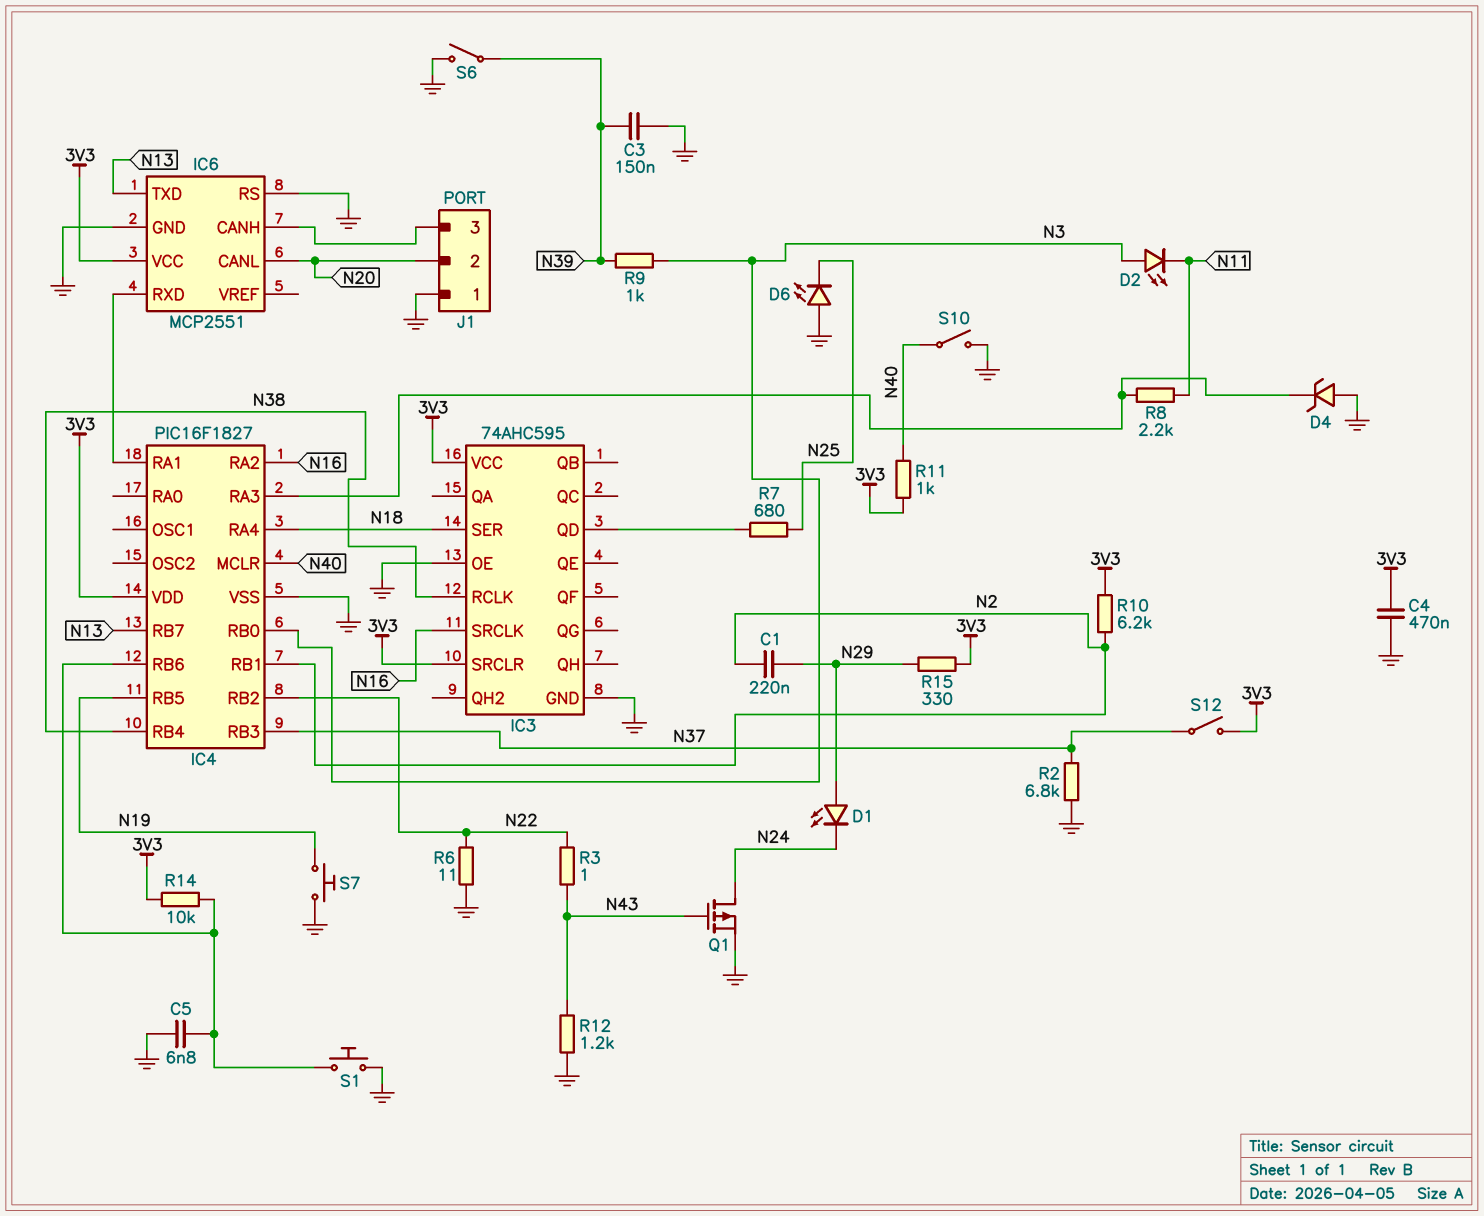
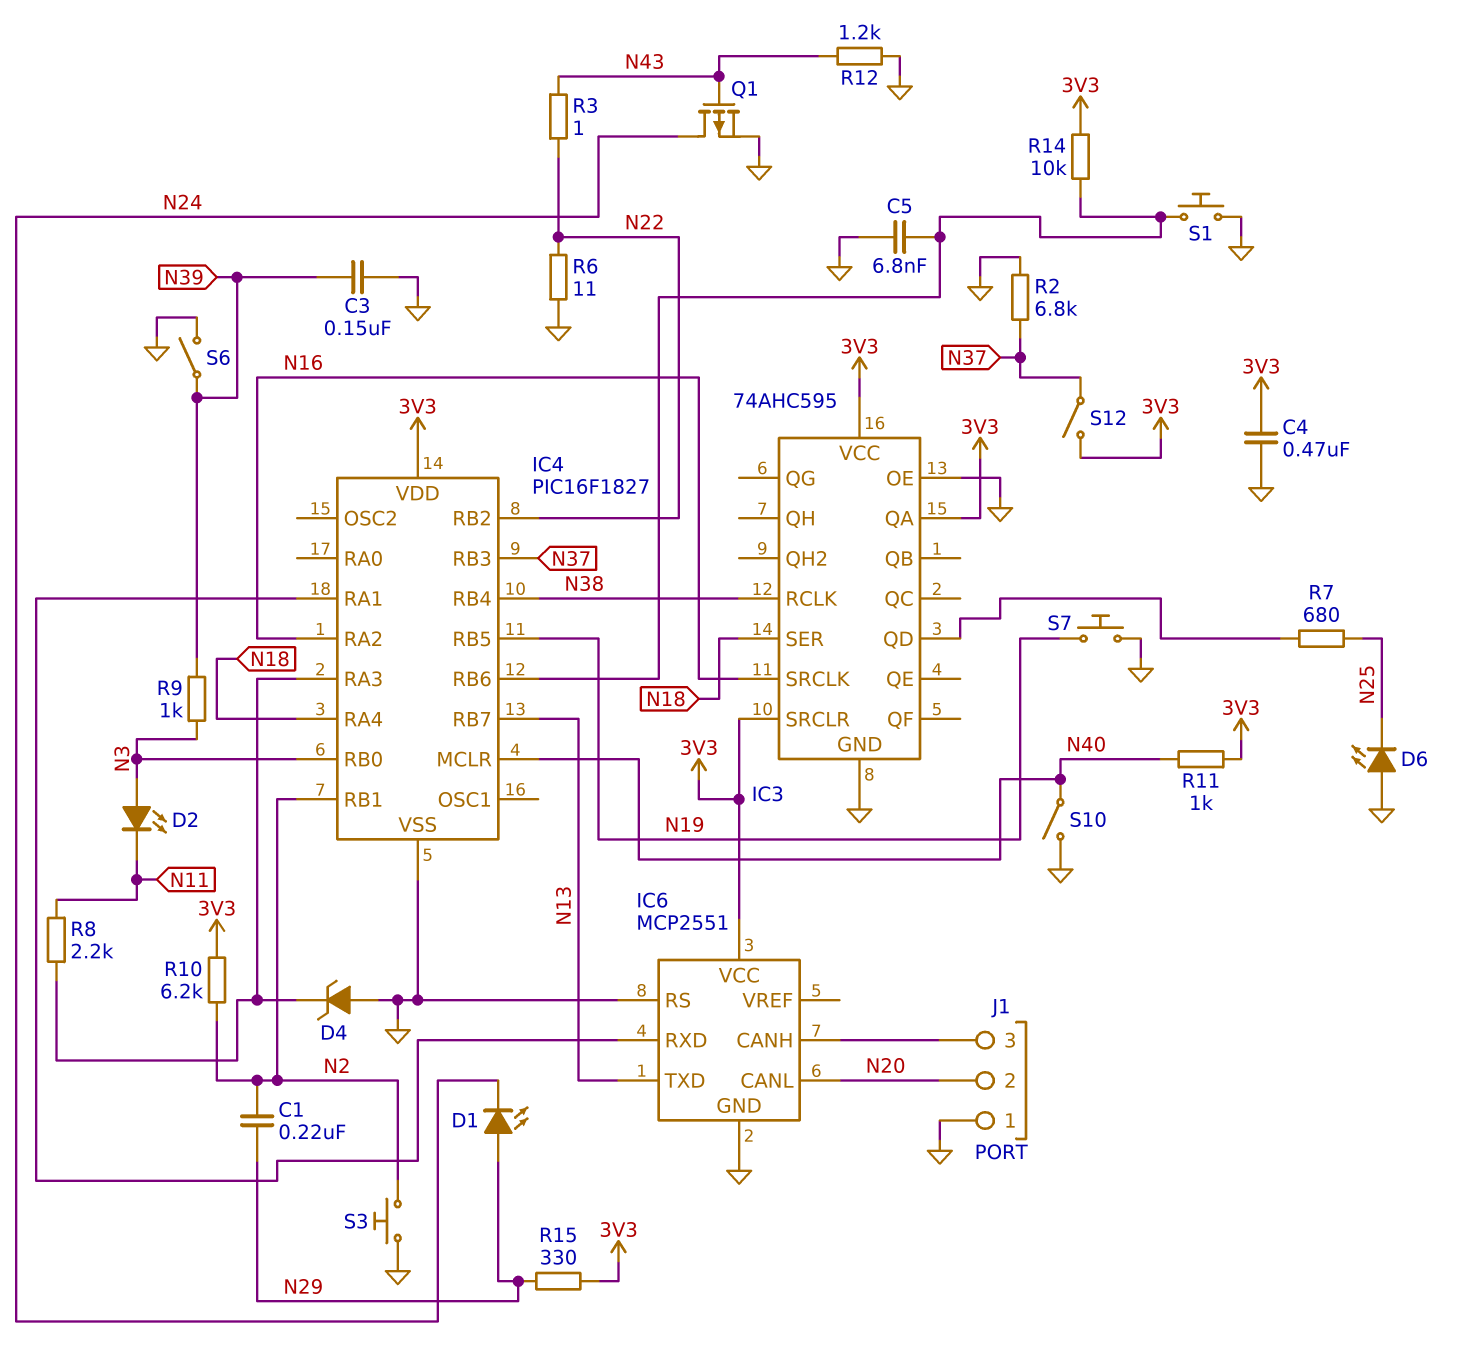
IC3 pin QA: none -> 3V3
S3: none -> button (GND, N2)

